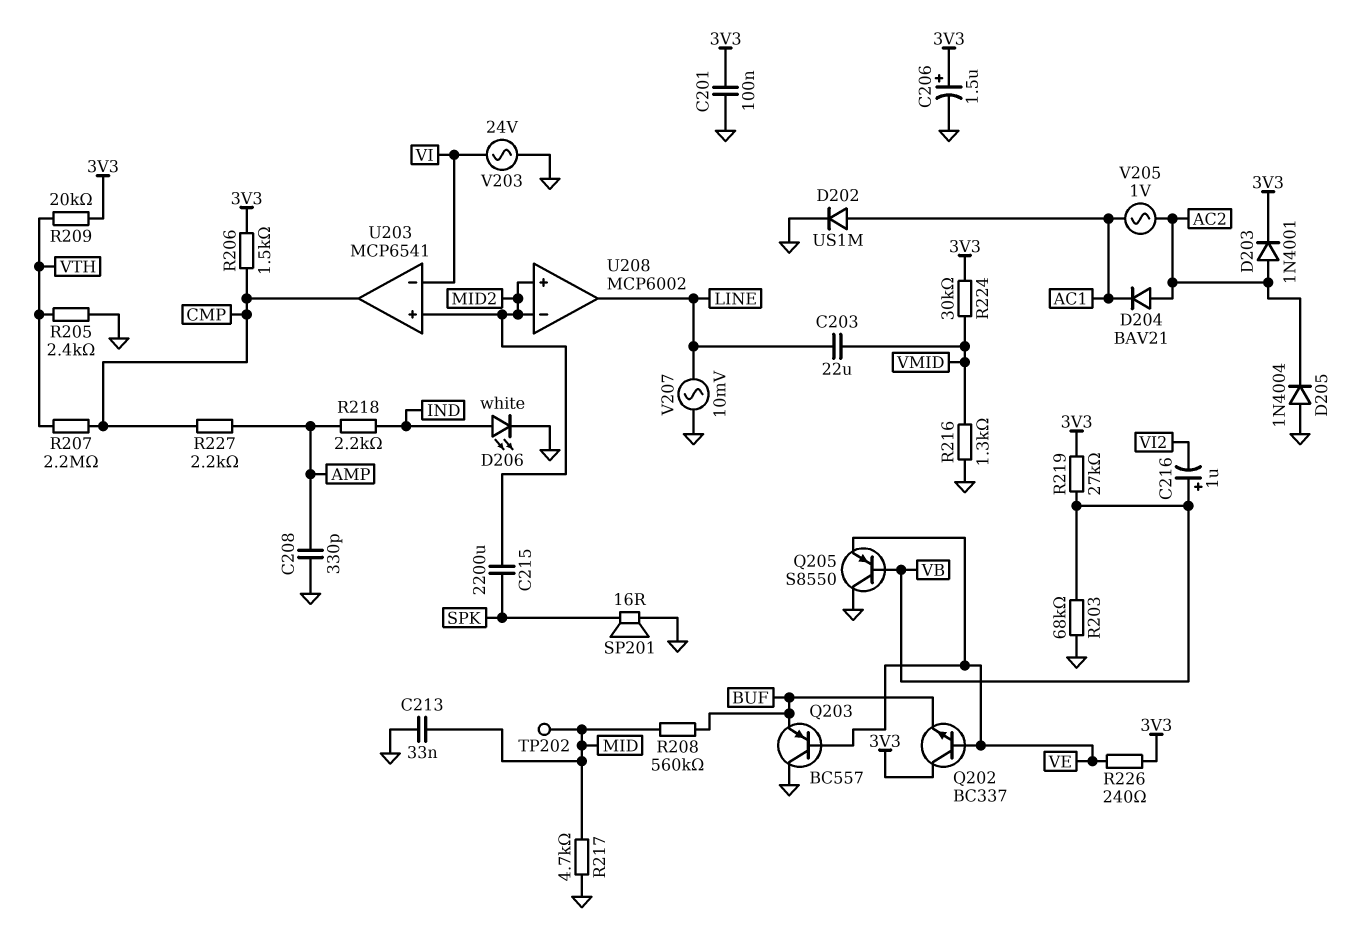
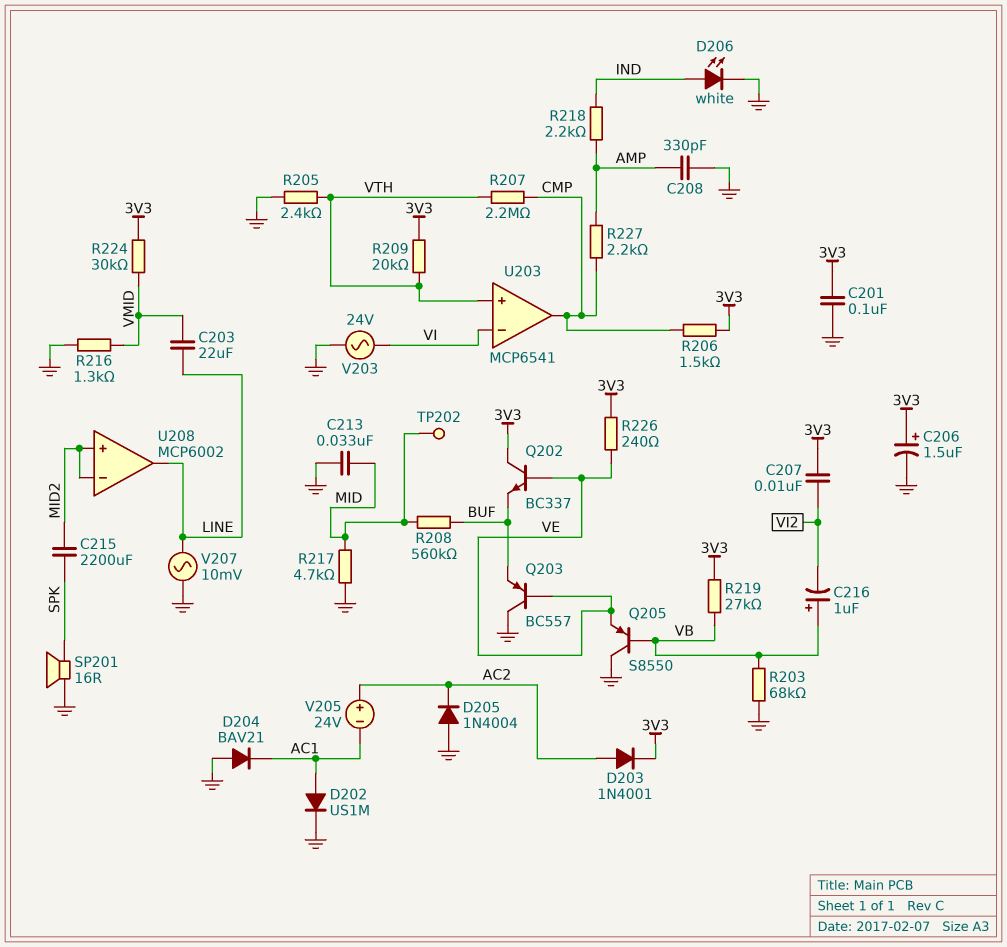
C207: none -> 10nF (3V3, VI2)
D204: diode BAV21 (A AC2, K AC1) -> diode BAV21 (A GND, K AC1)
U203 pin in+: MID2 -> VTH
V205: AC 1V (AC1, AC2) -> 24V (plus AC2, minus AC1)

